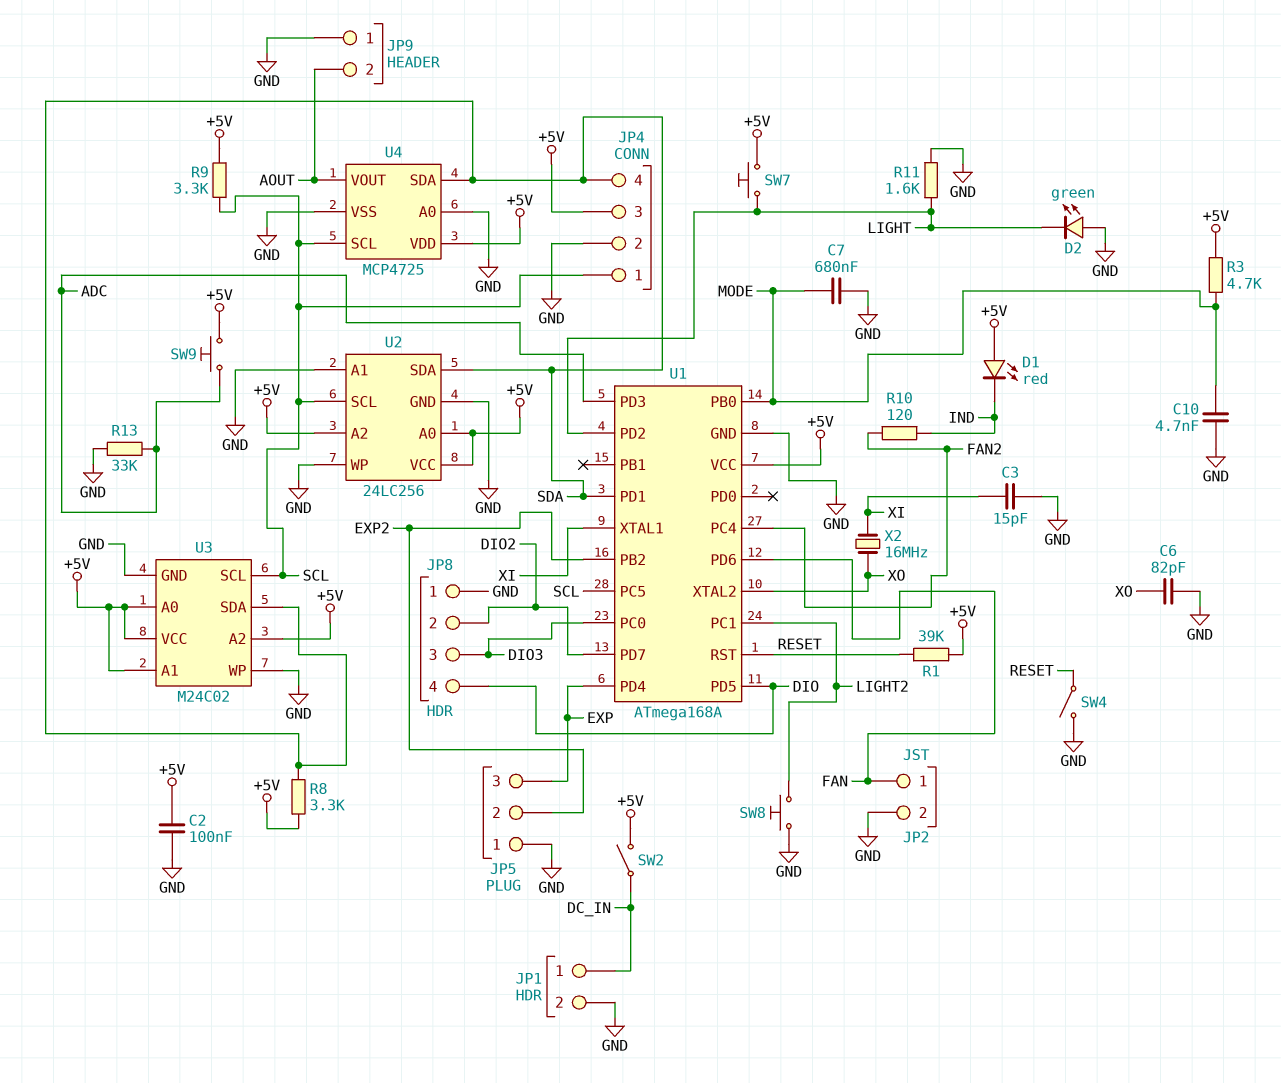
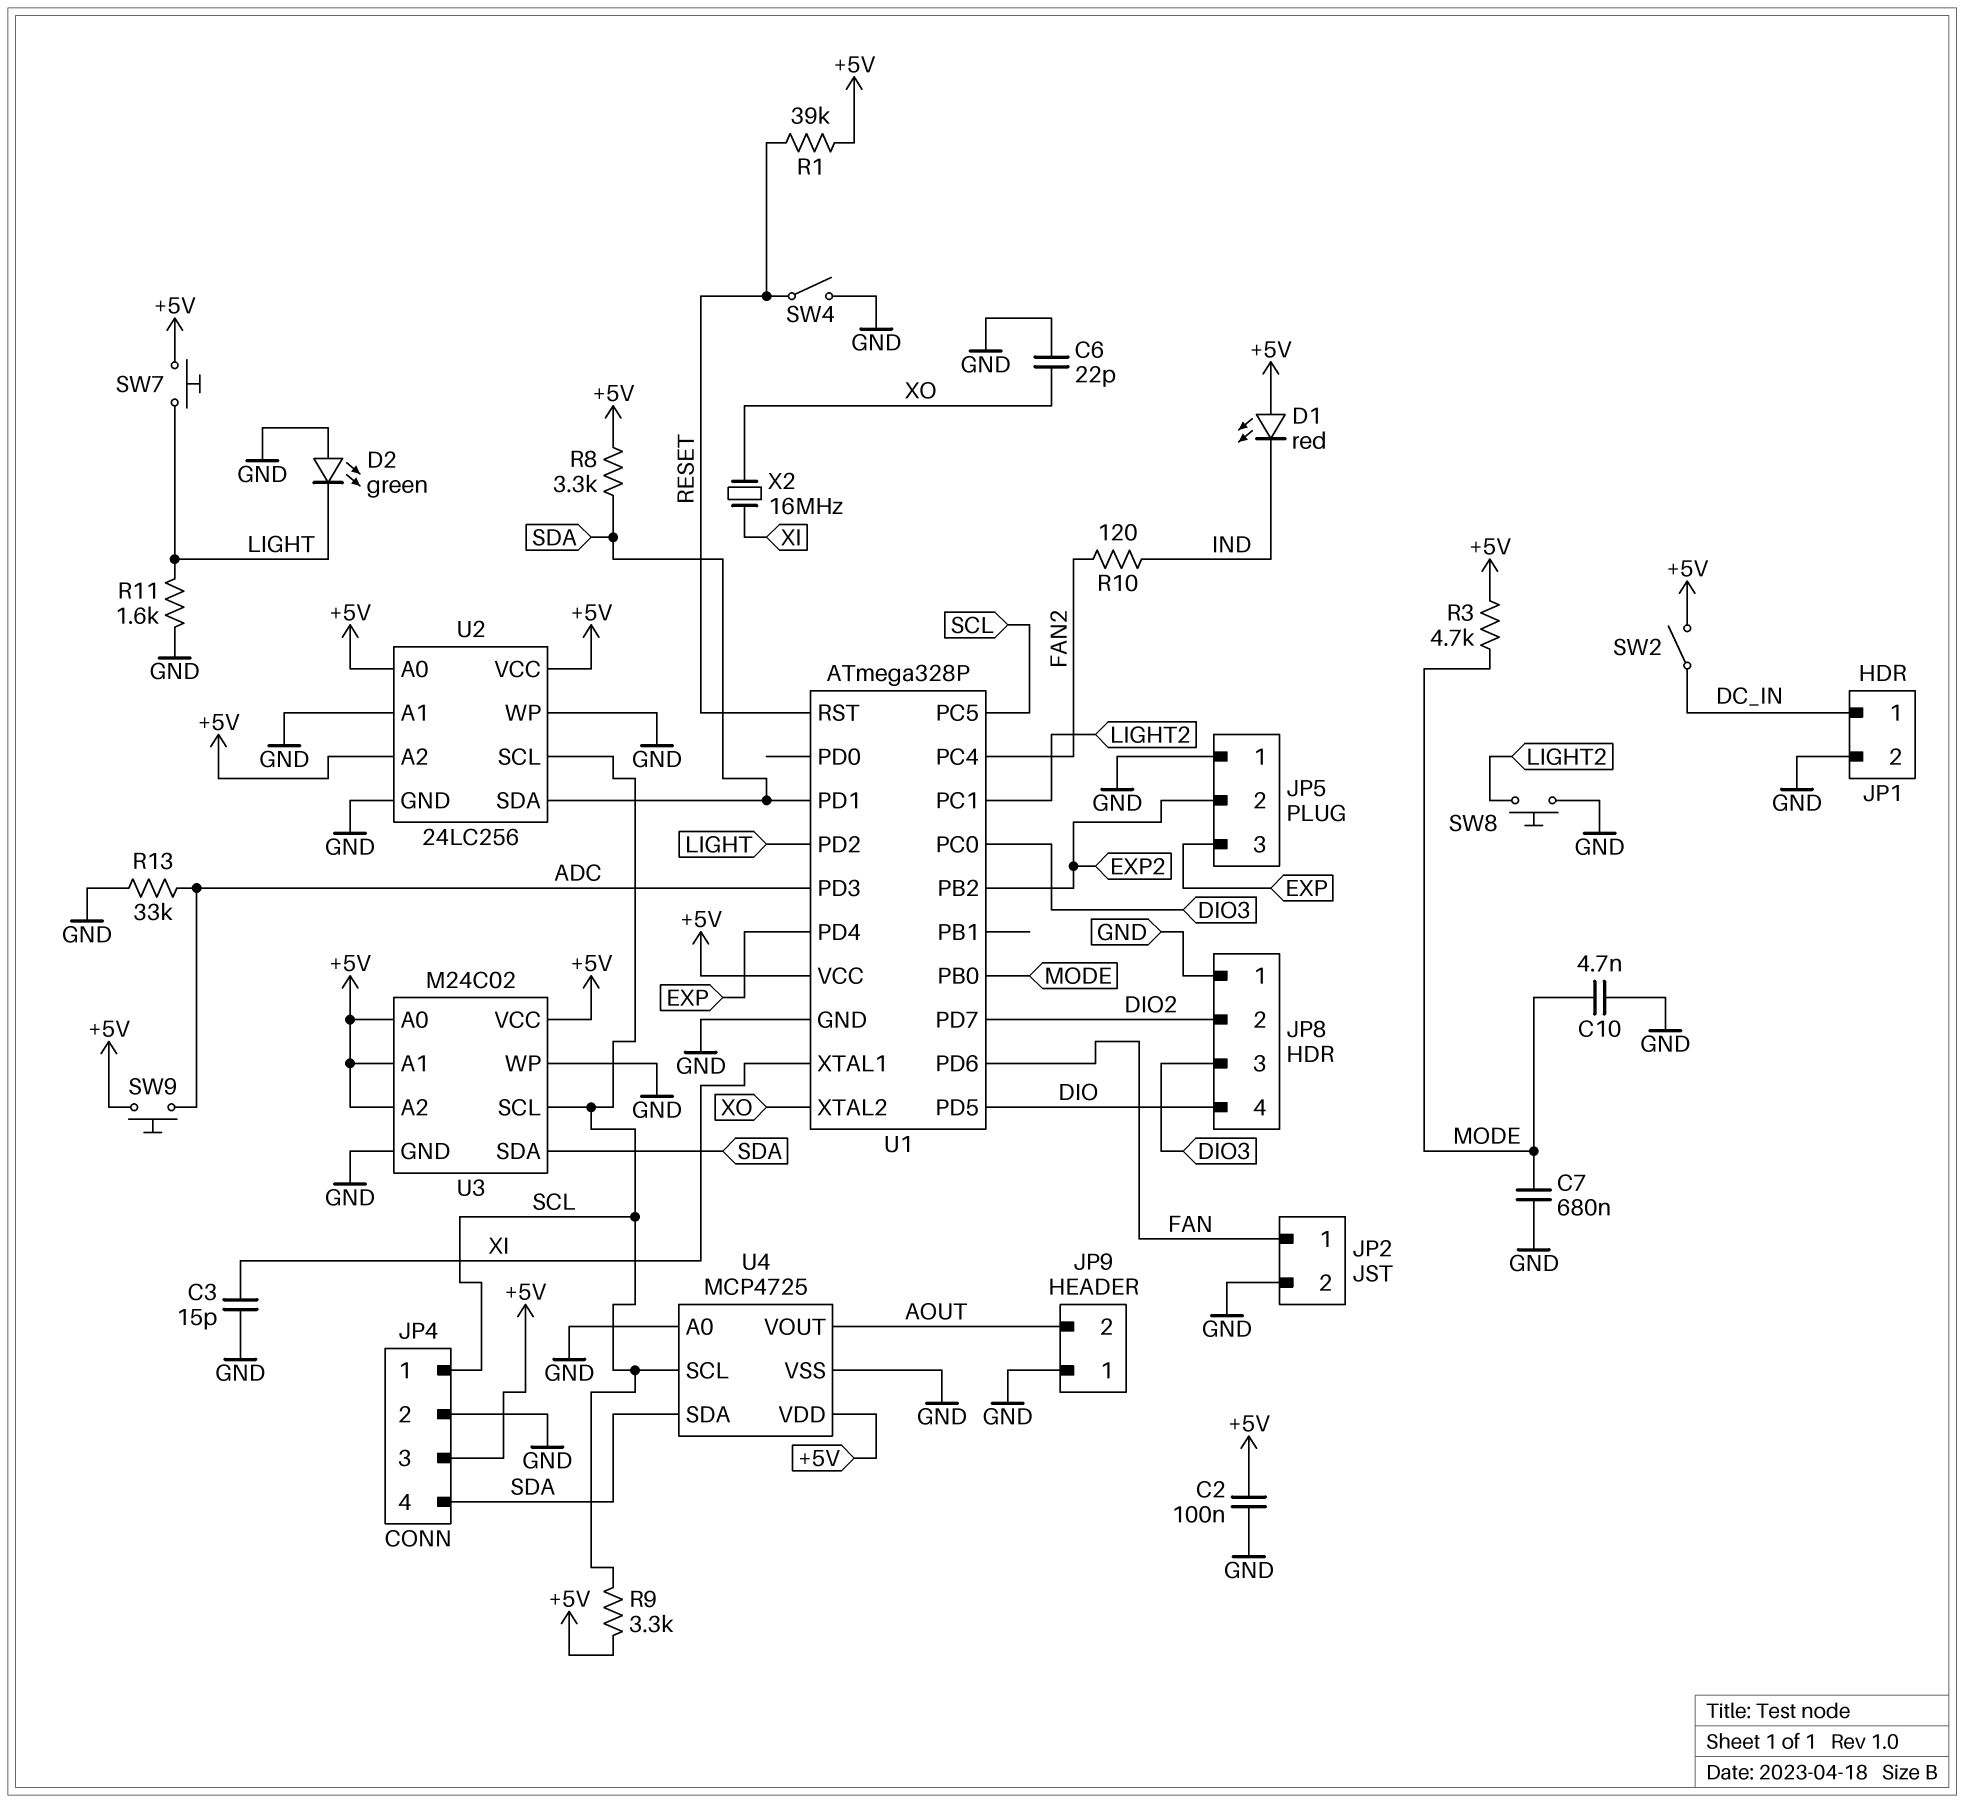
C6: 82pF (GND, XO) -> 22pF (GND, XO)
U1: ATmega168A -> ATmega328P

